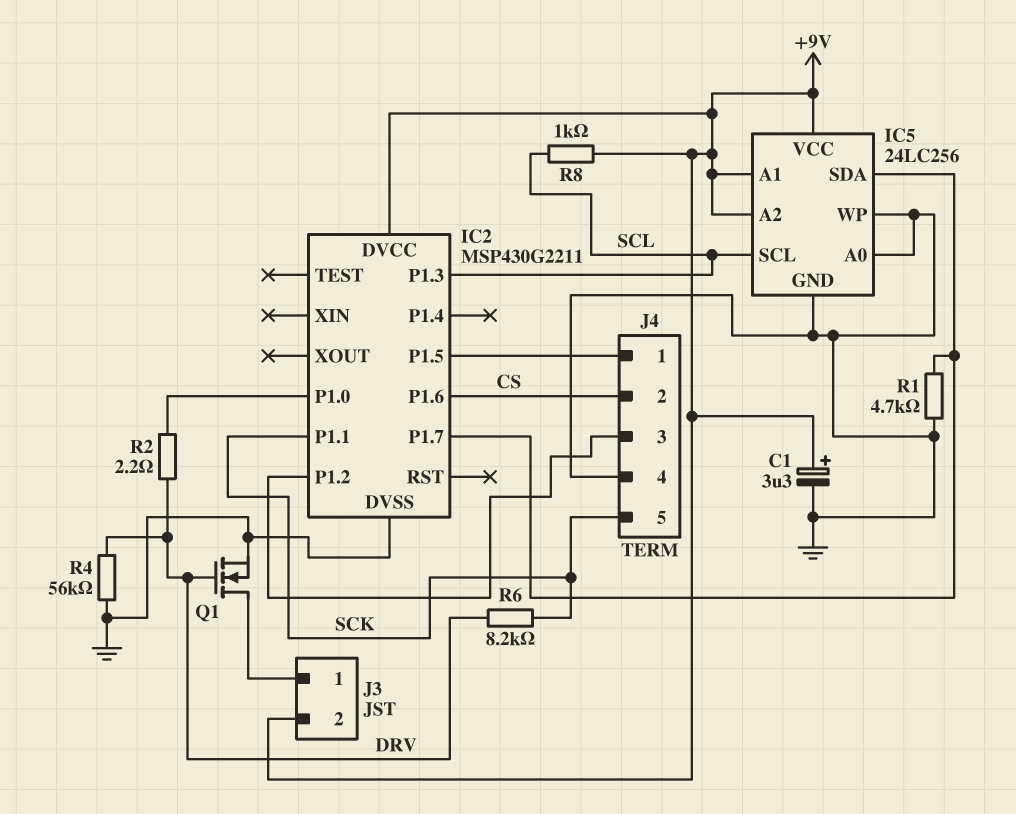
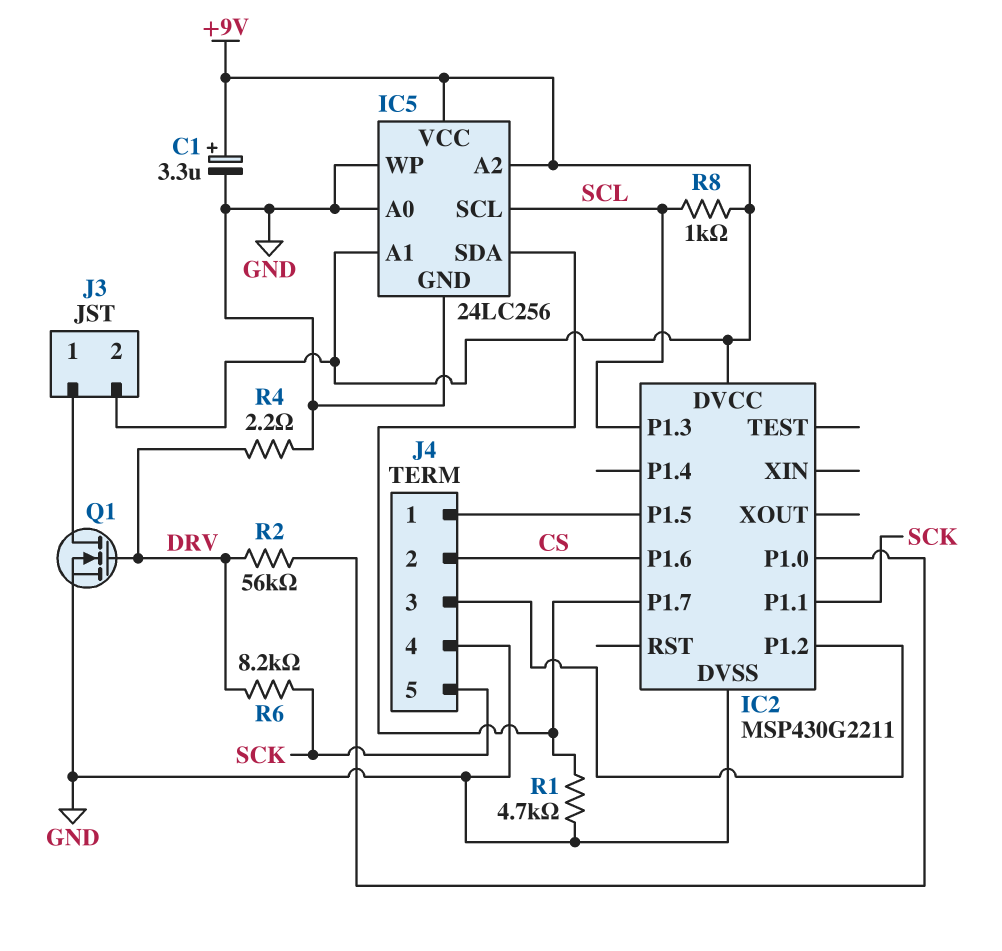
R2: 2.2 (DRV, IC2/P1.0) -> 56k (DRV, IC2/P1.0)
R4: 56k (DRV, GND) -> 2.2 (DRV, GND)

